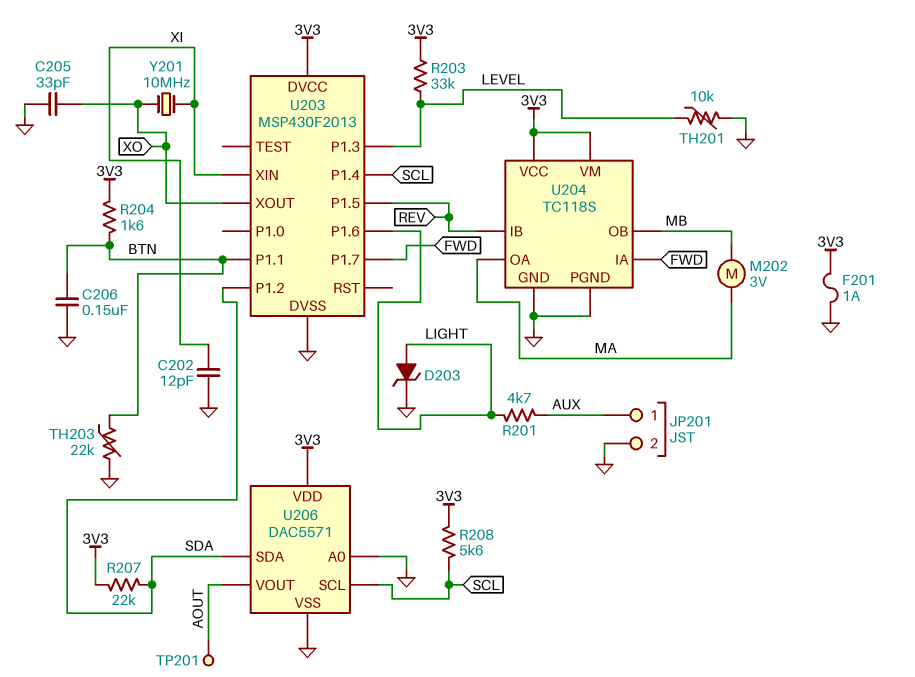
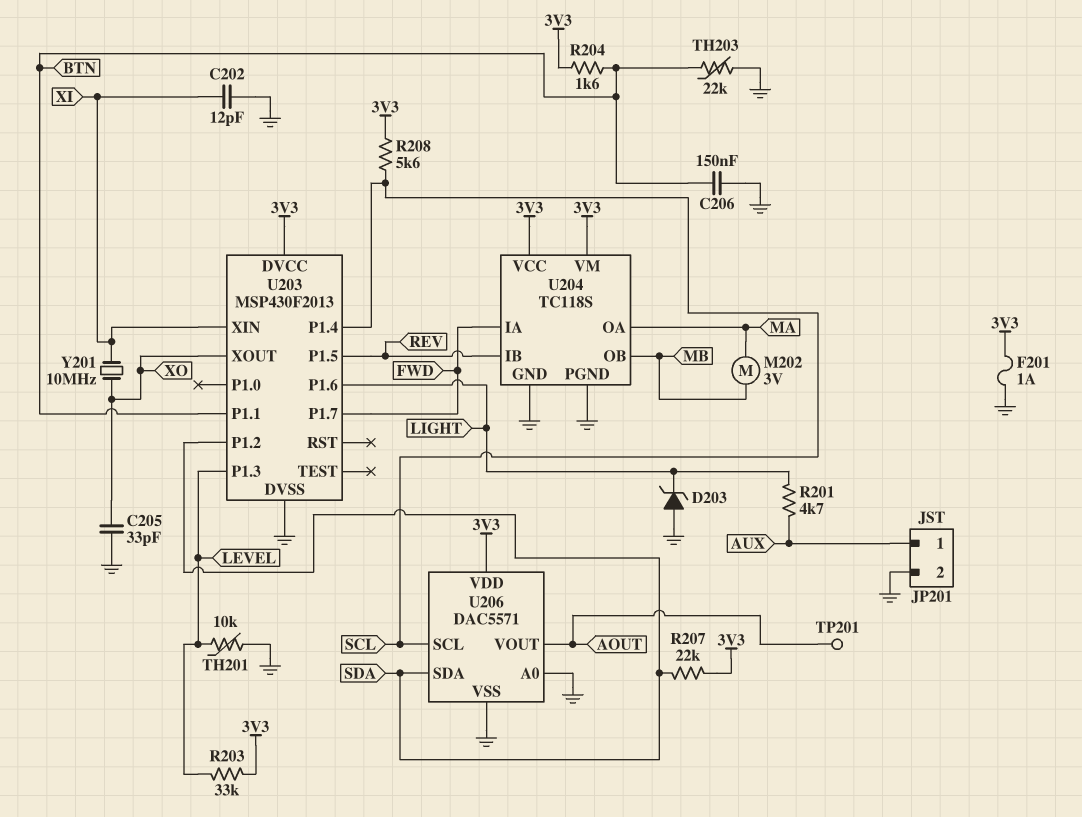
D203: zener (A LIGHT, K GND) -> zener (A GND, K LIGHT)

